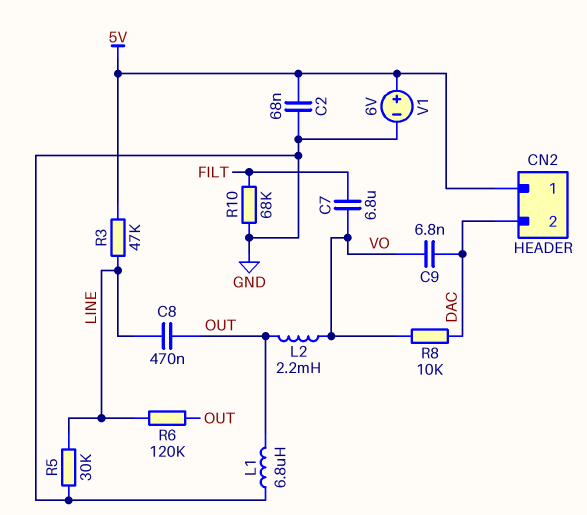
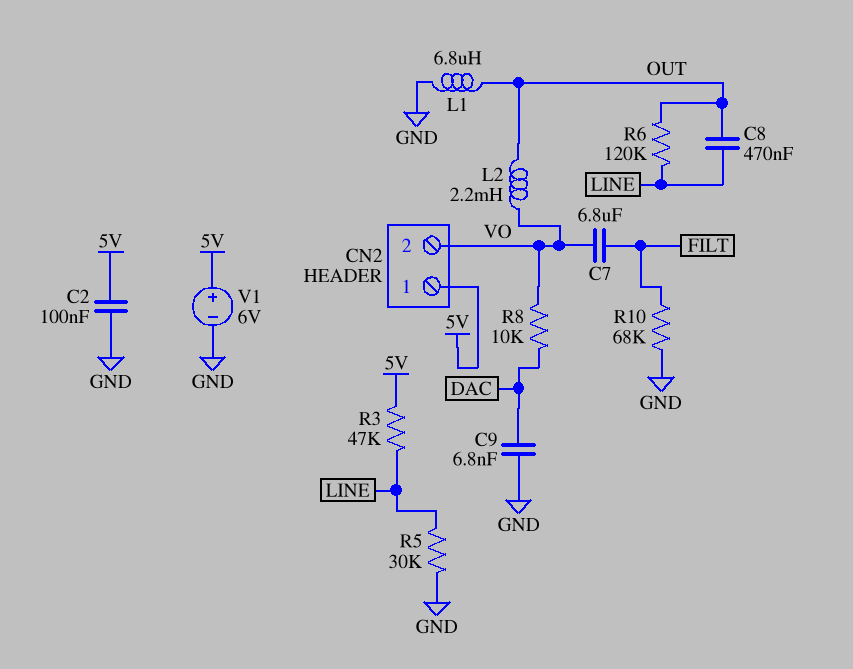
C2: 68nF (5V, GND) -> 100nF (5V, GND)
C9: 6.8nF (DAC, VO) -> 6.8nF (DAC, GND)
CN2 pin 2: DAC -> VO

